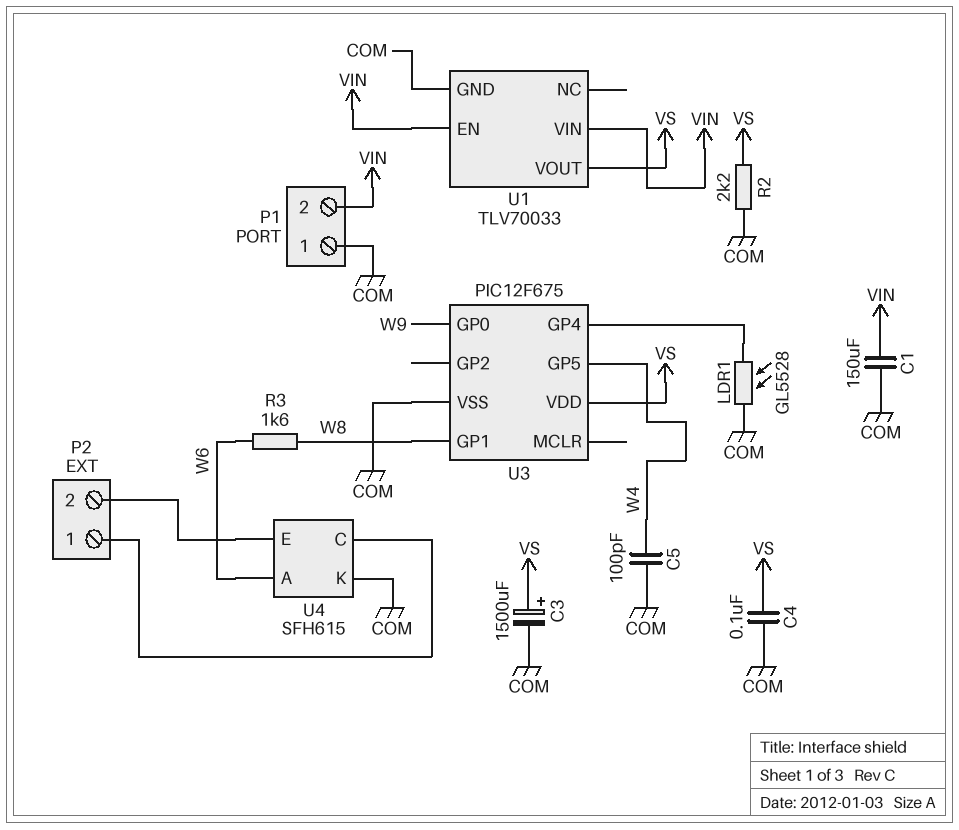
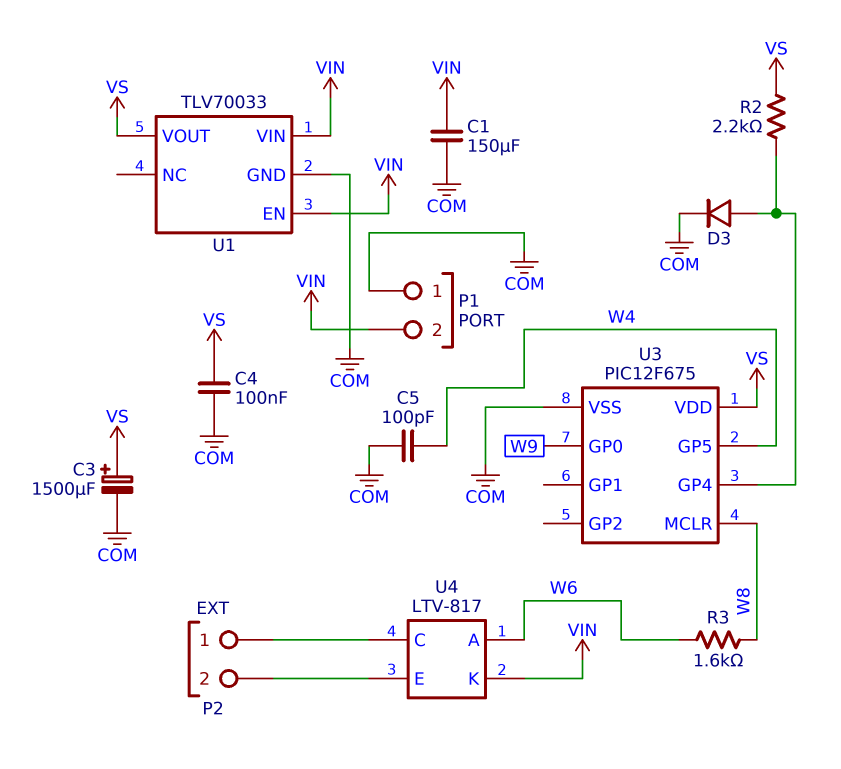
D3: none -> diode (A U3/GP4, K COM)
LDR1: GL5528 (COM, U3/GP4) -> none
R2: 2.2k (COM, VS) -> 2.2k (U3/GP4, VS)
U3 pin GP1: W8 -> none
U3 pin MCLR: none -> W8
U4: SFH615 -> LTV-817
U4 pin K: COM -> VIN

